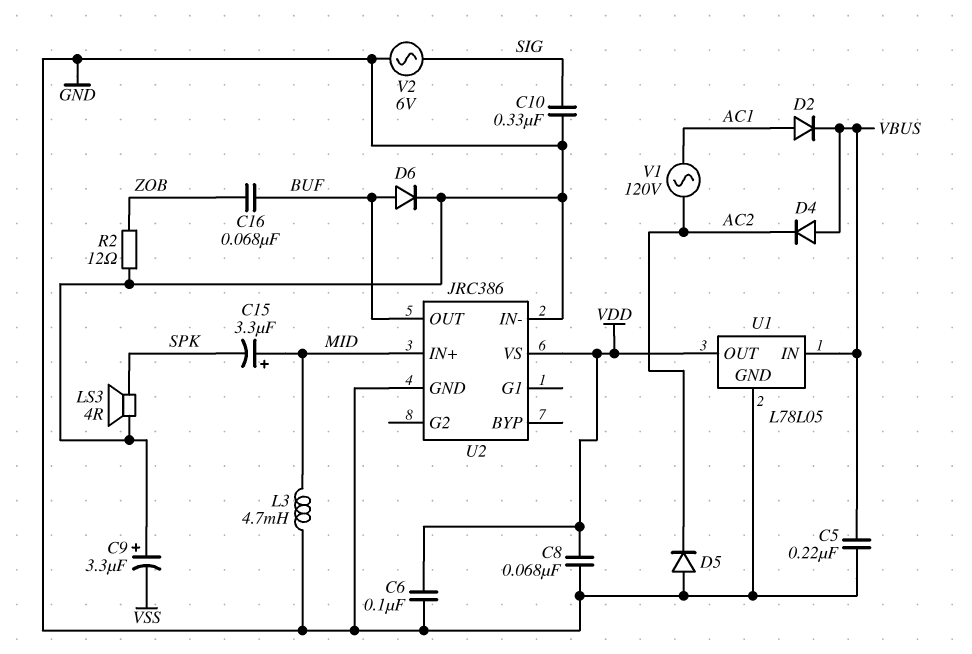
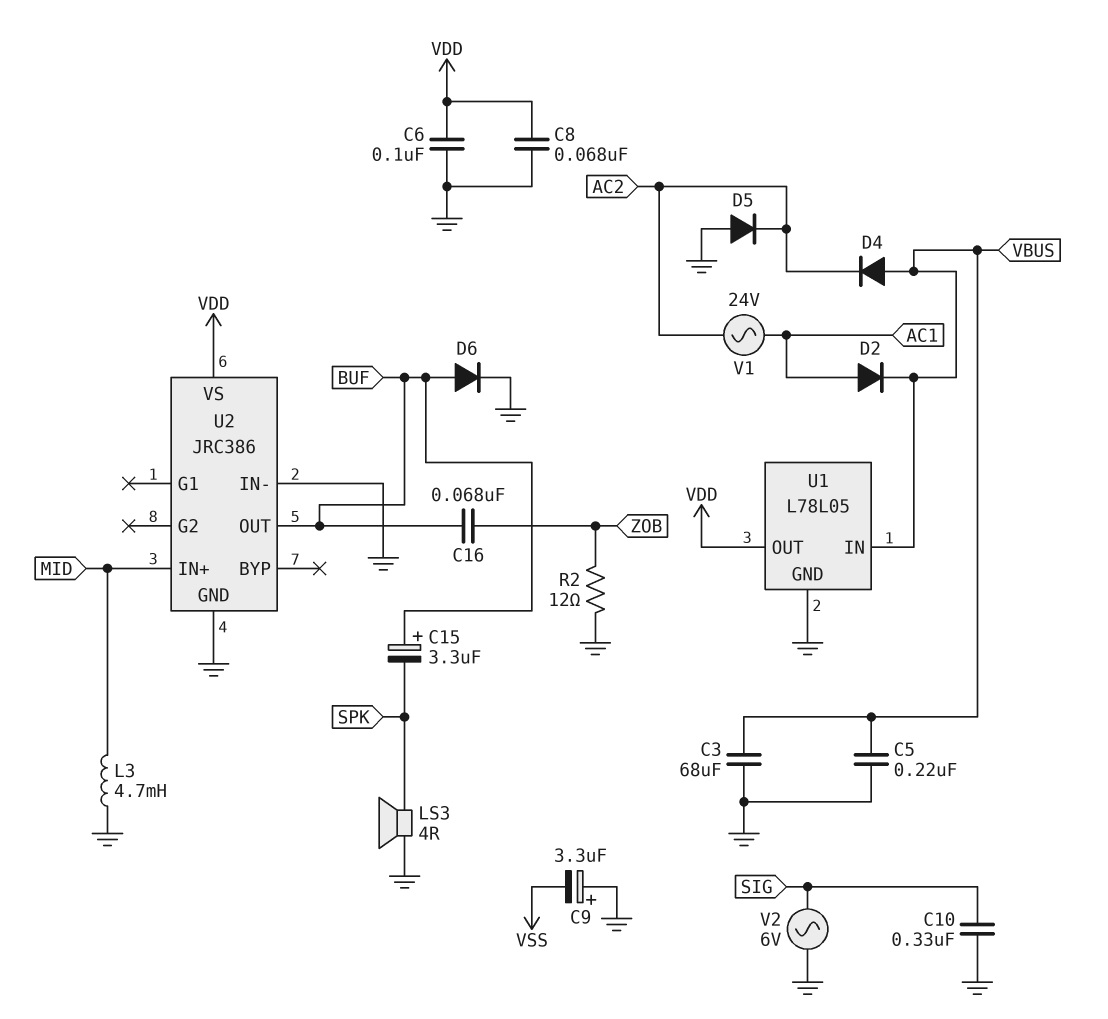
C3: none -> 68uF (GND, VBUS)
C15: 3.3uF (plus MID, minus SPK) -> 3.3uF (plus BUF, minus SPK)
V1: AC 120V (AC1, AC2) -> AC 24V (AC1, AC2)

